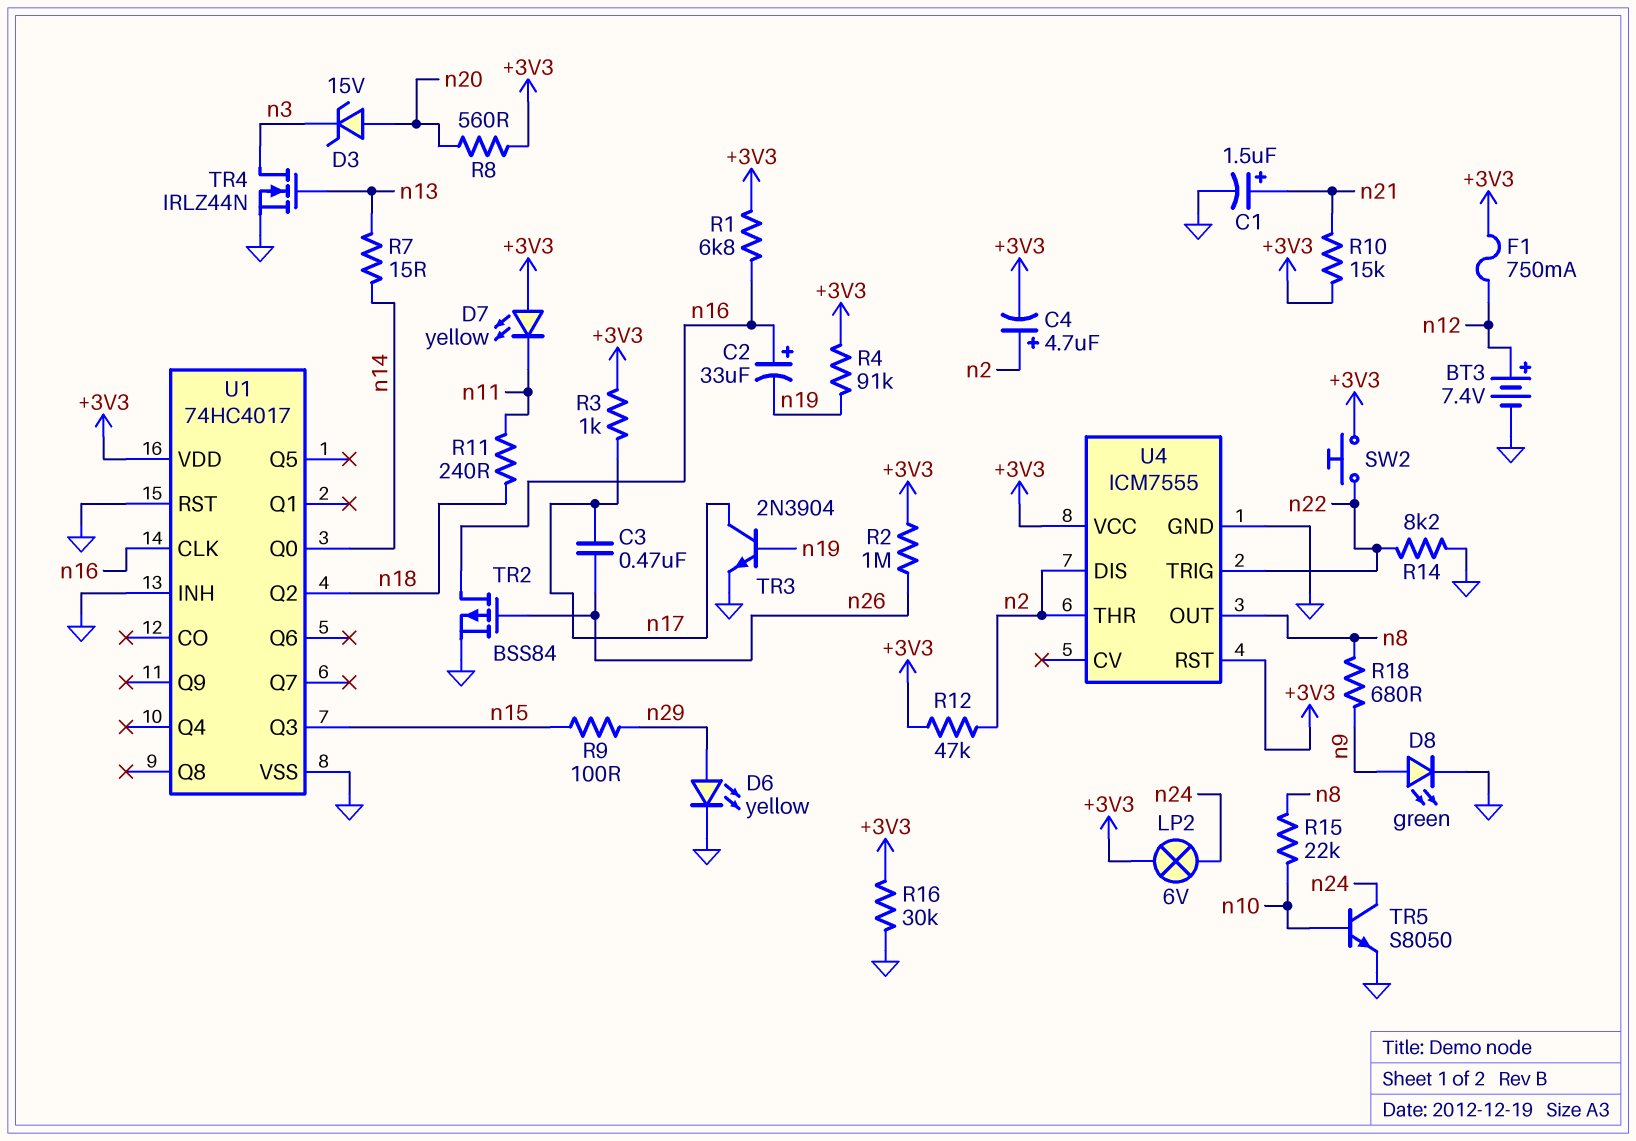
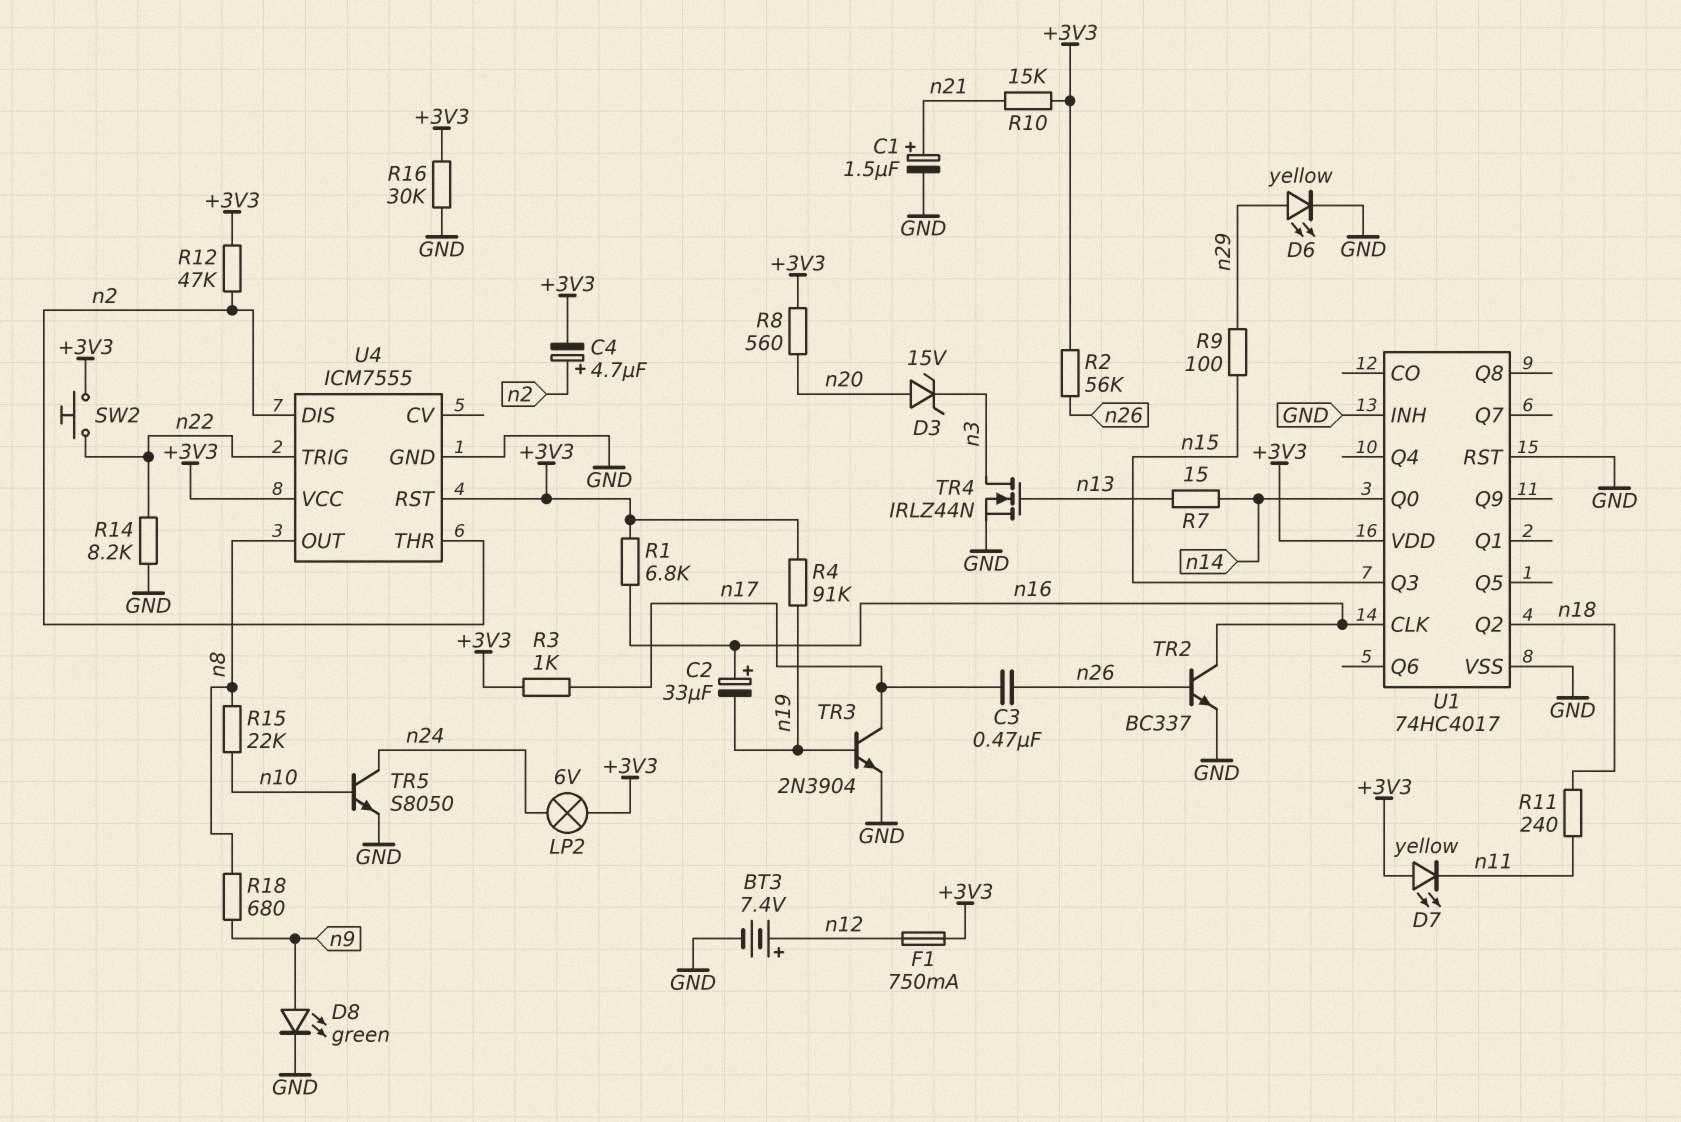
R2: 1M (+3V3, n26) -> 56k (+3V3, n26)
TR2: PMOS BSS84 (G n26, D n16, S GND) -> NPN BC337 (B n26, C n16, E GND)

